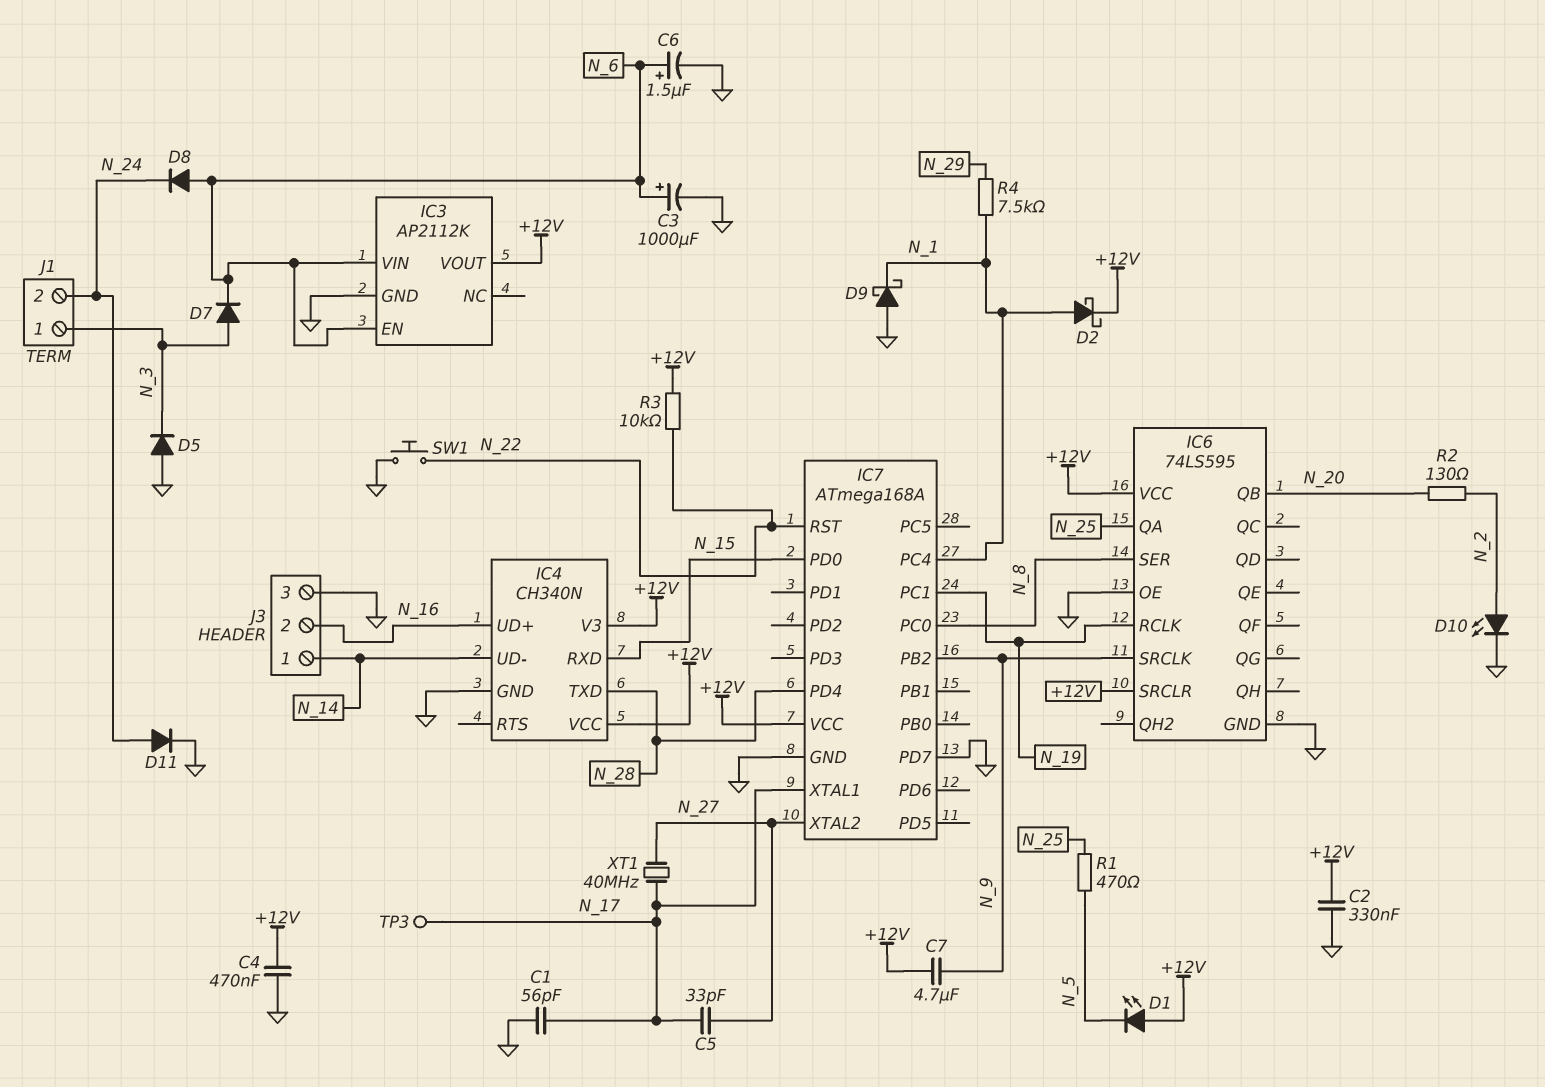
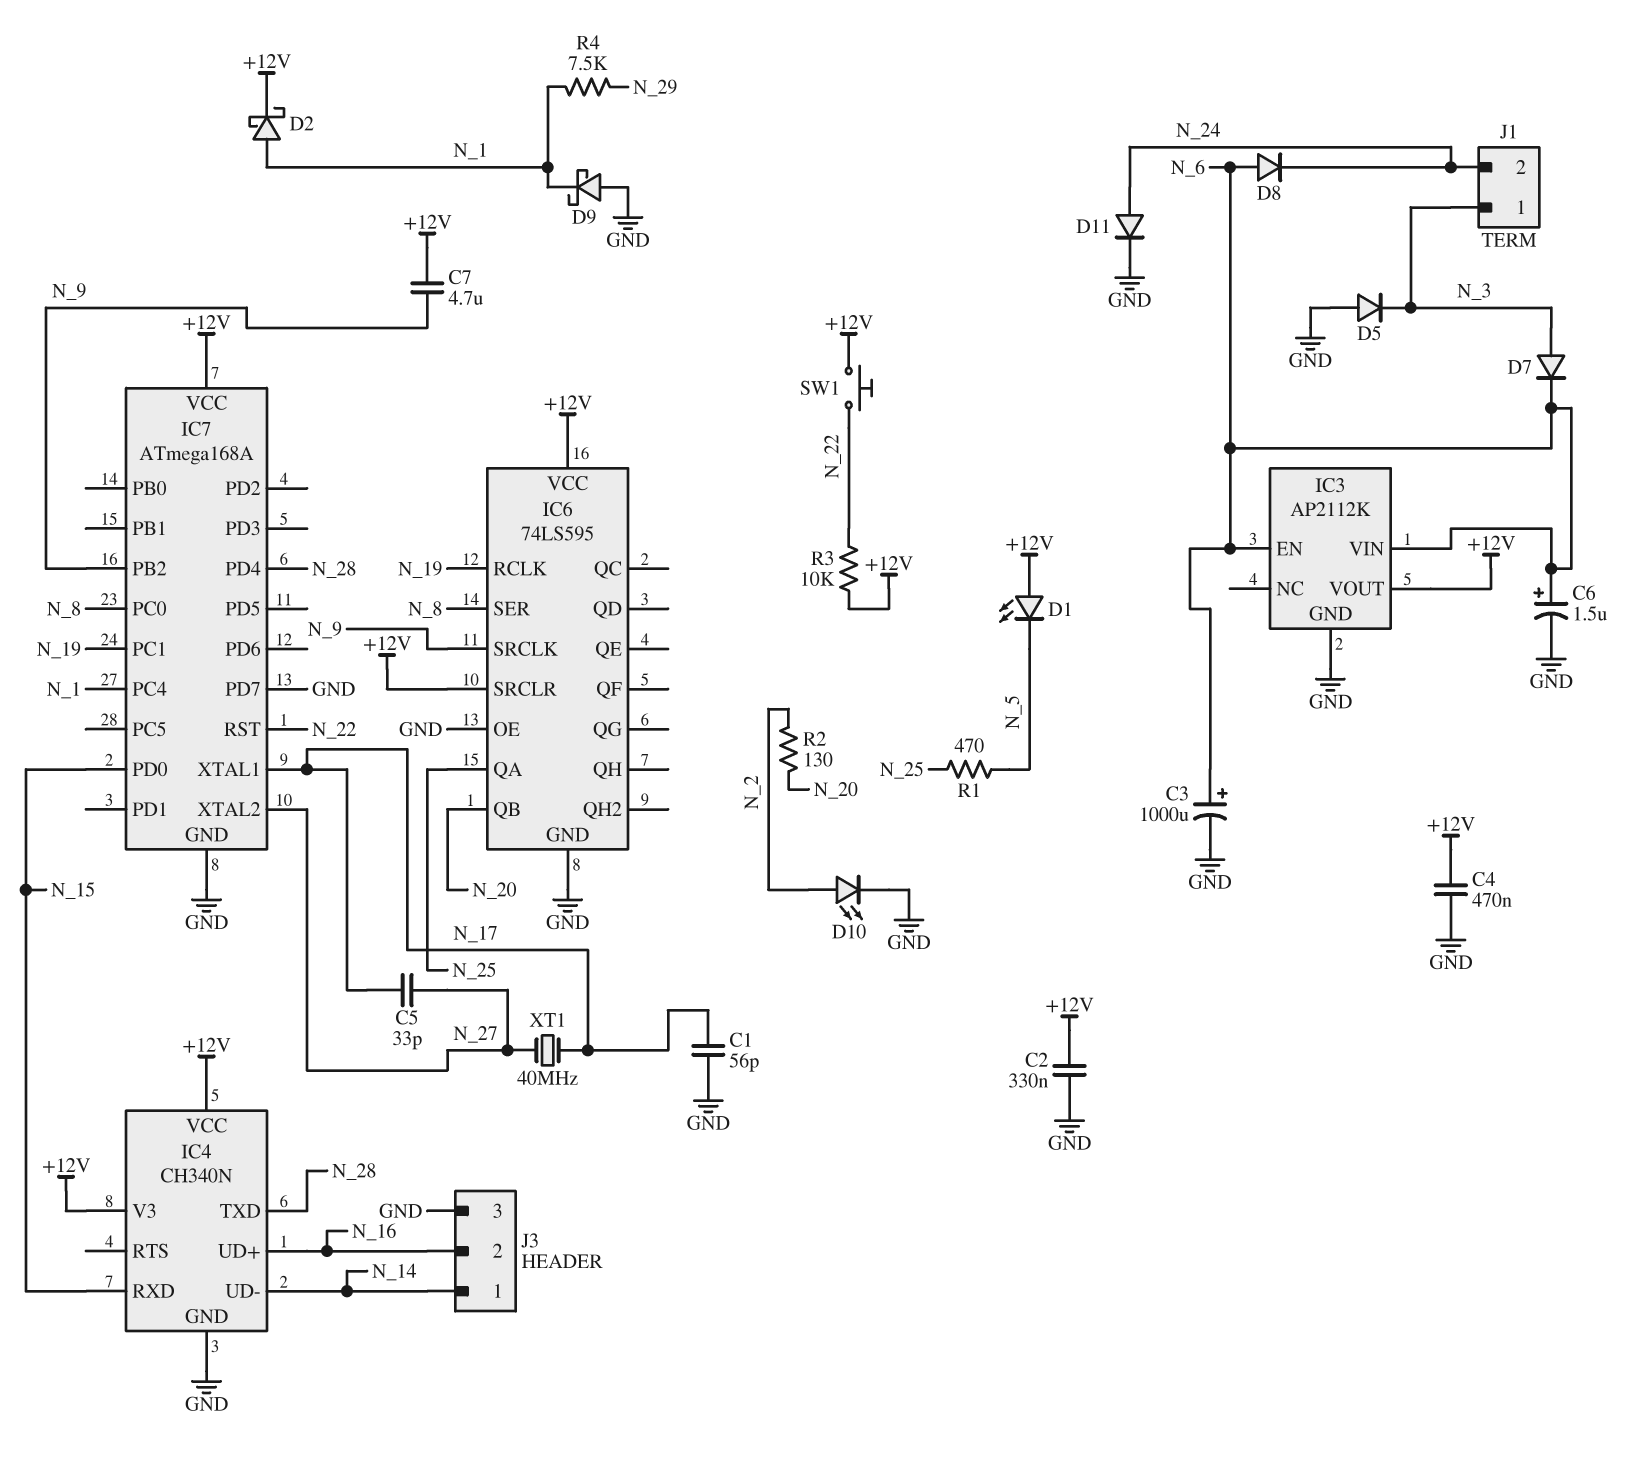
SW1: button (GND, N_22) -> button (+12V, N_22)
TP3: test point (N_17) -> none

